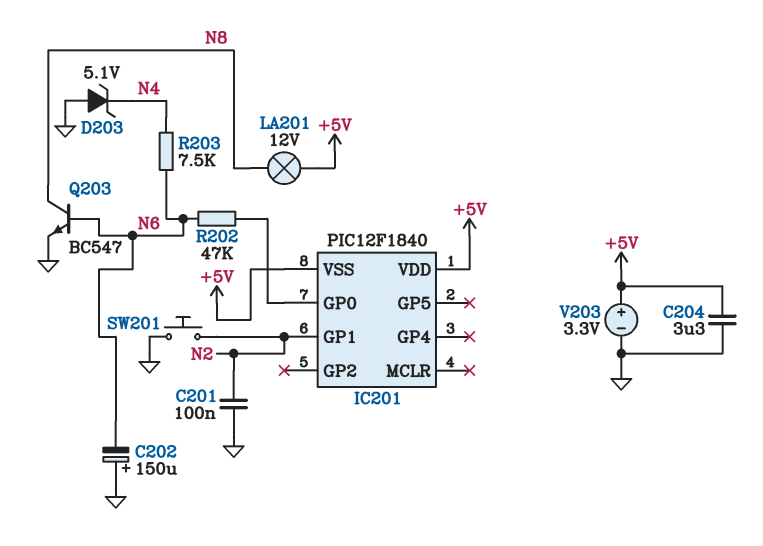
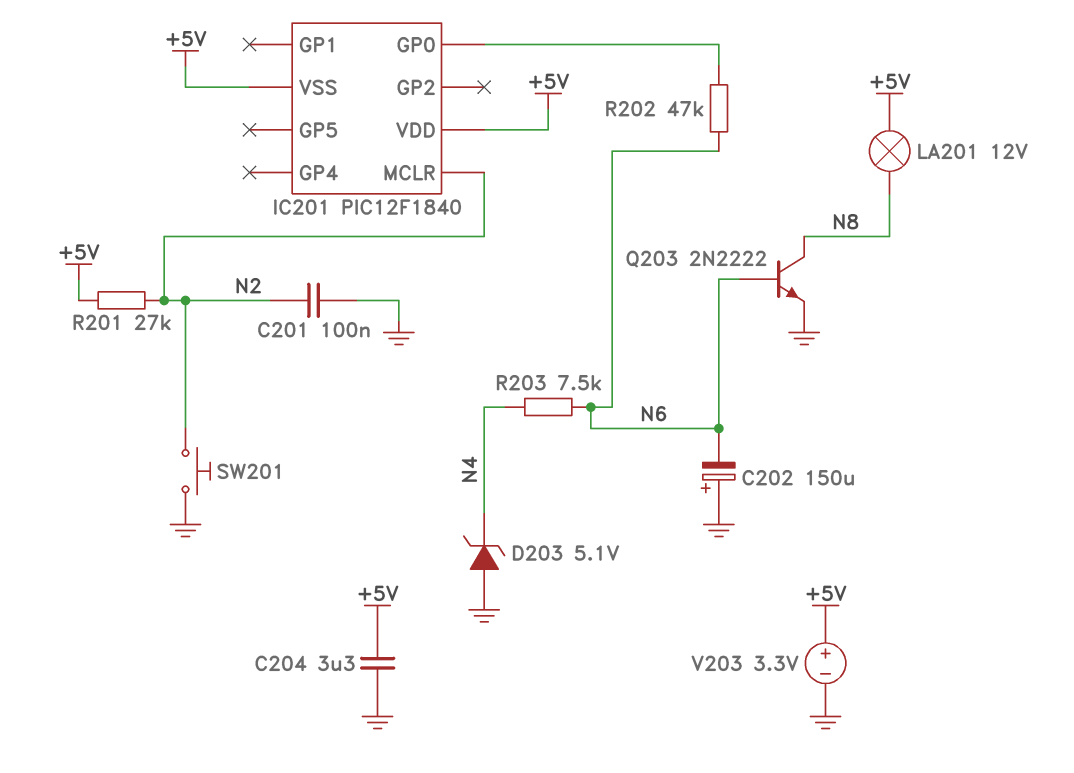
IC201 pin GP1: N2 -> none
IC201 pin MCLR: none -> N2
Q203: NPN BC547 (B N6, C N8, E GND) -> NPN 2N2222 (B N6, C N8, E GND)
R201: none -> 27k (+5V, N2)

